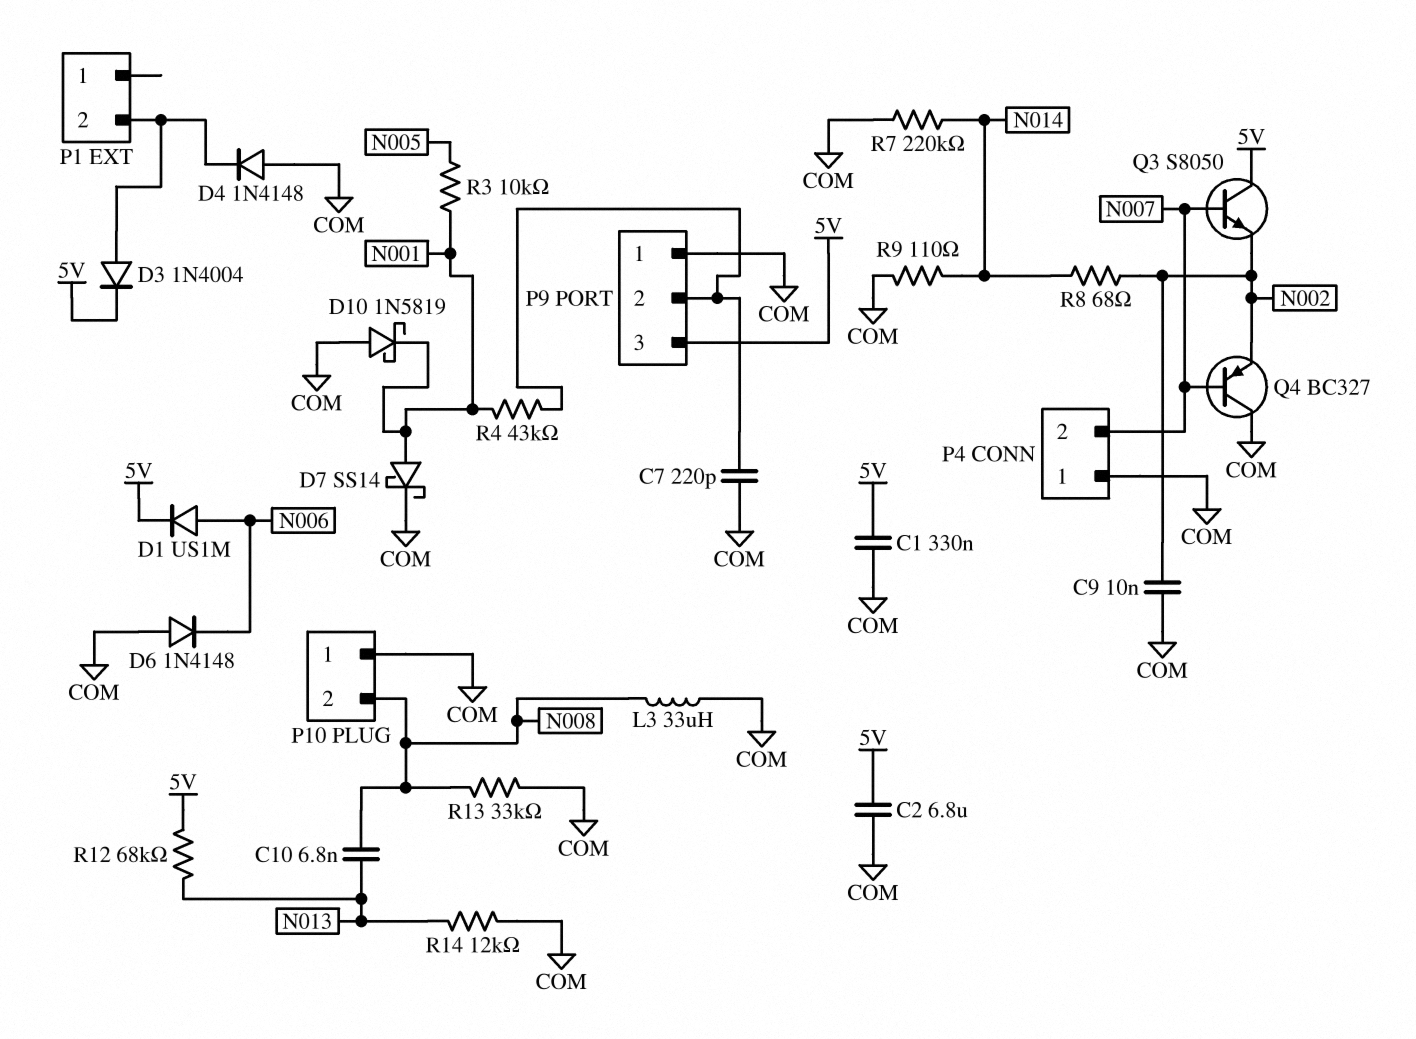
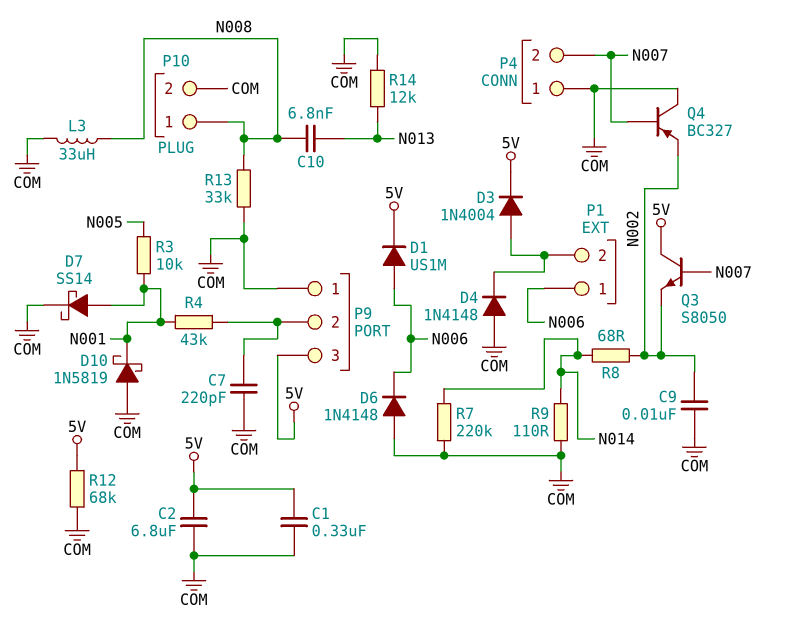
P1 pin 1: none -> N006
P10 pin 1: COM -> N008
P10 pin 2: N008 -> COM
R12: 68k (5V, N013) -> 68k (5V, COM)

